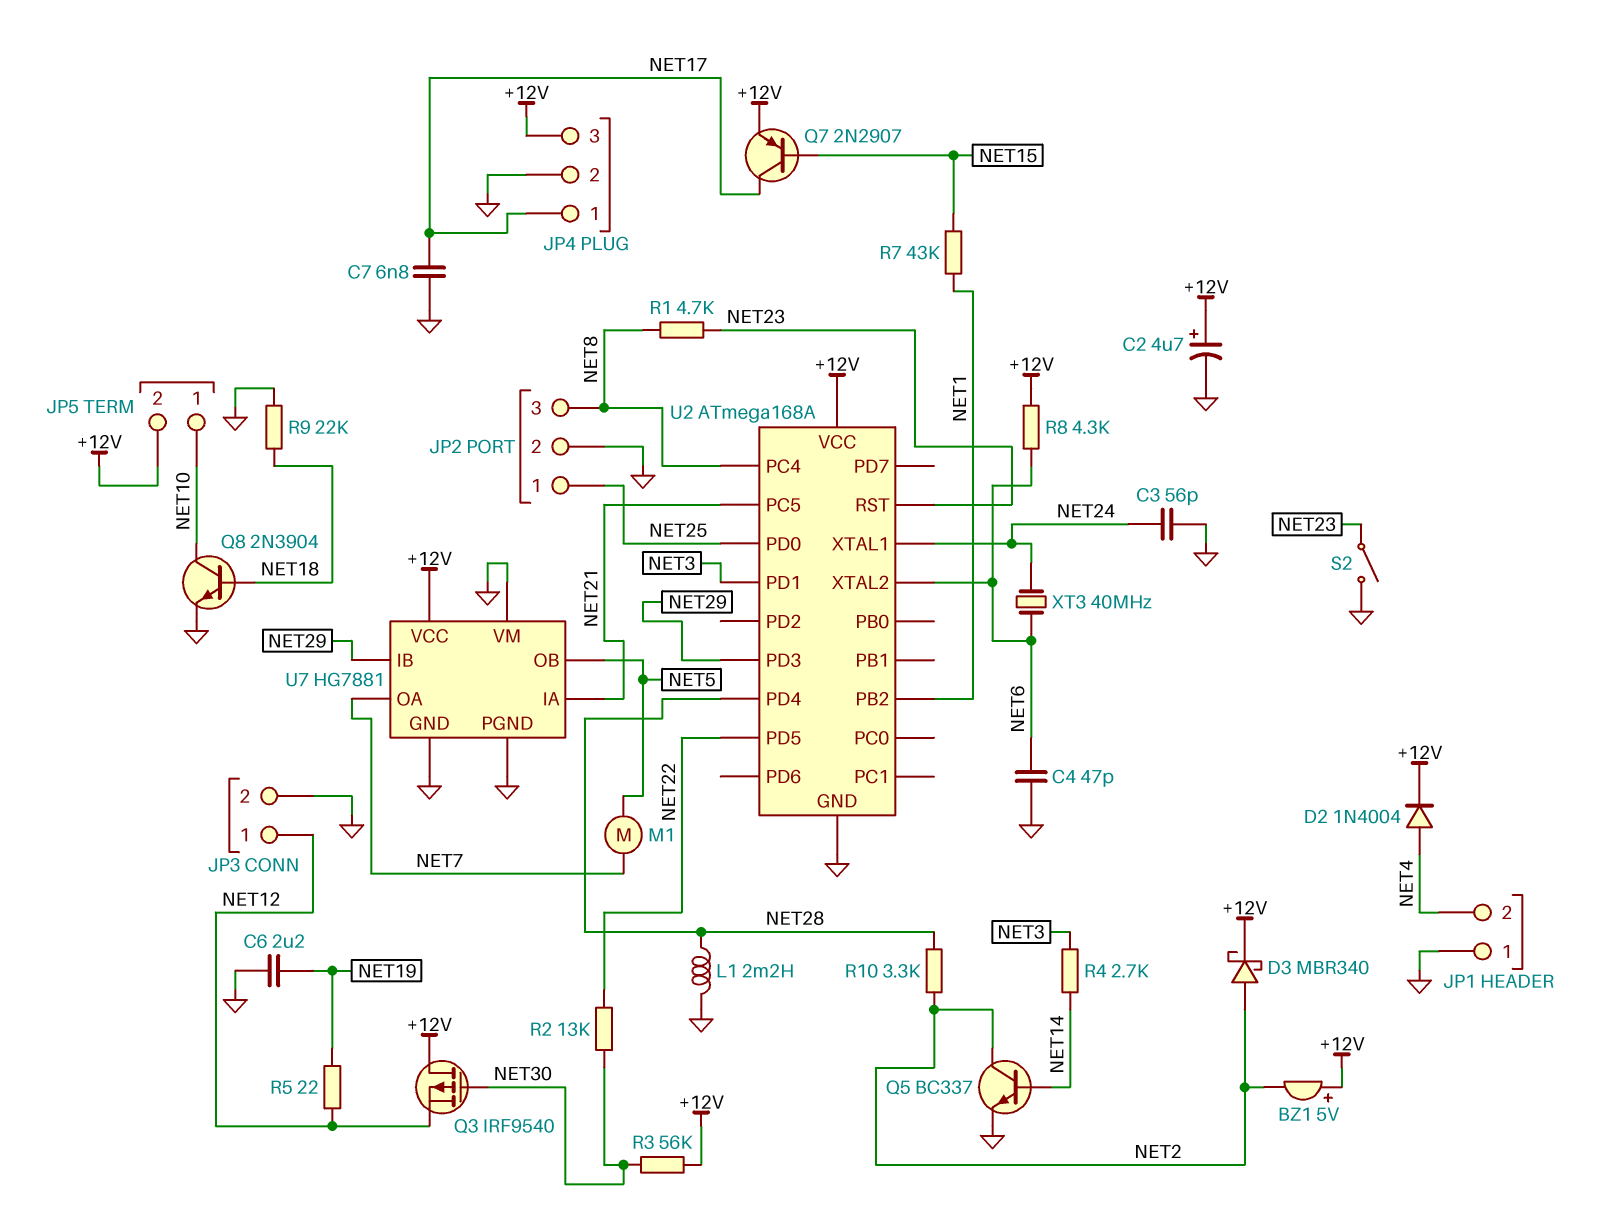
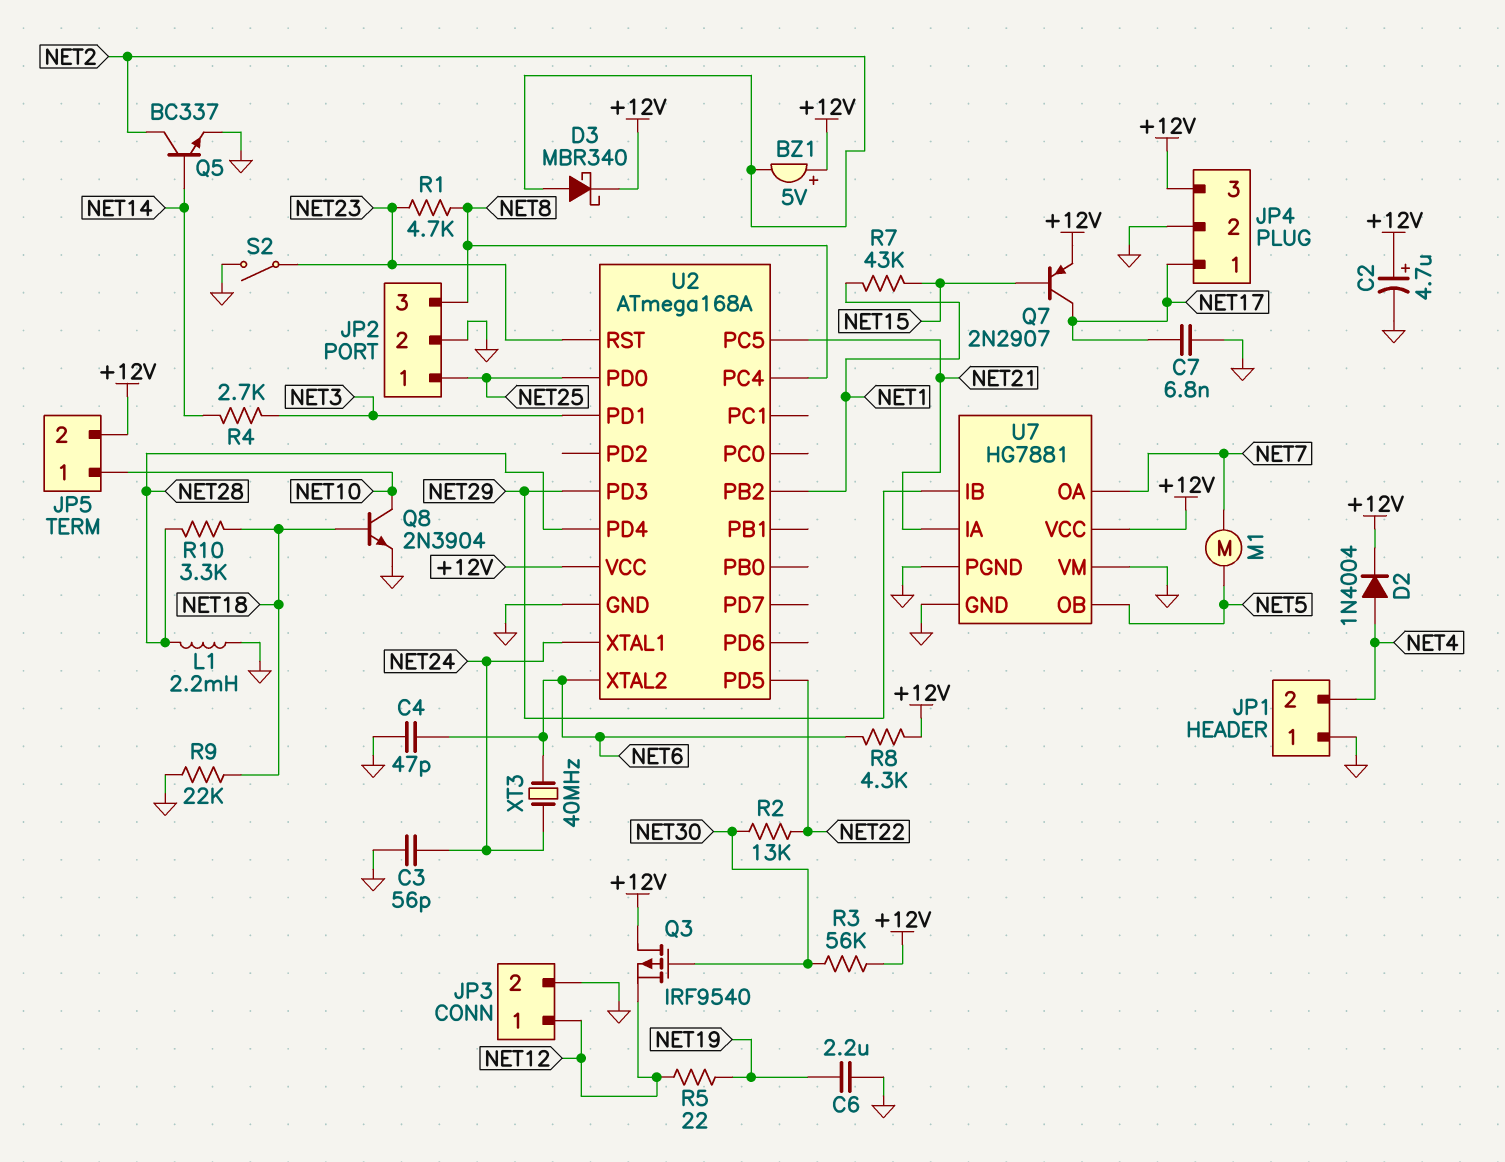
R10: 3.3k (NET2, NET28) -> 3.3k (NET18, NET28)

